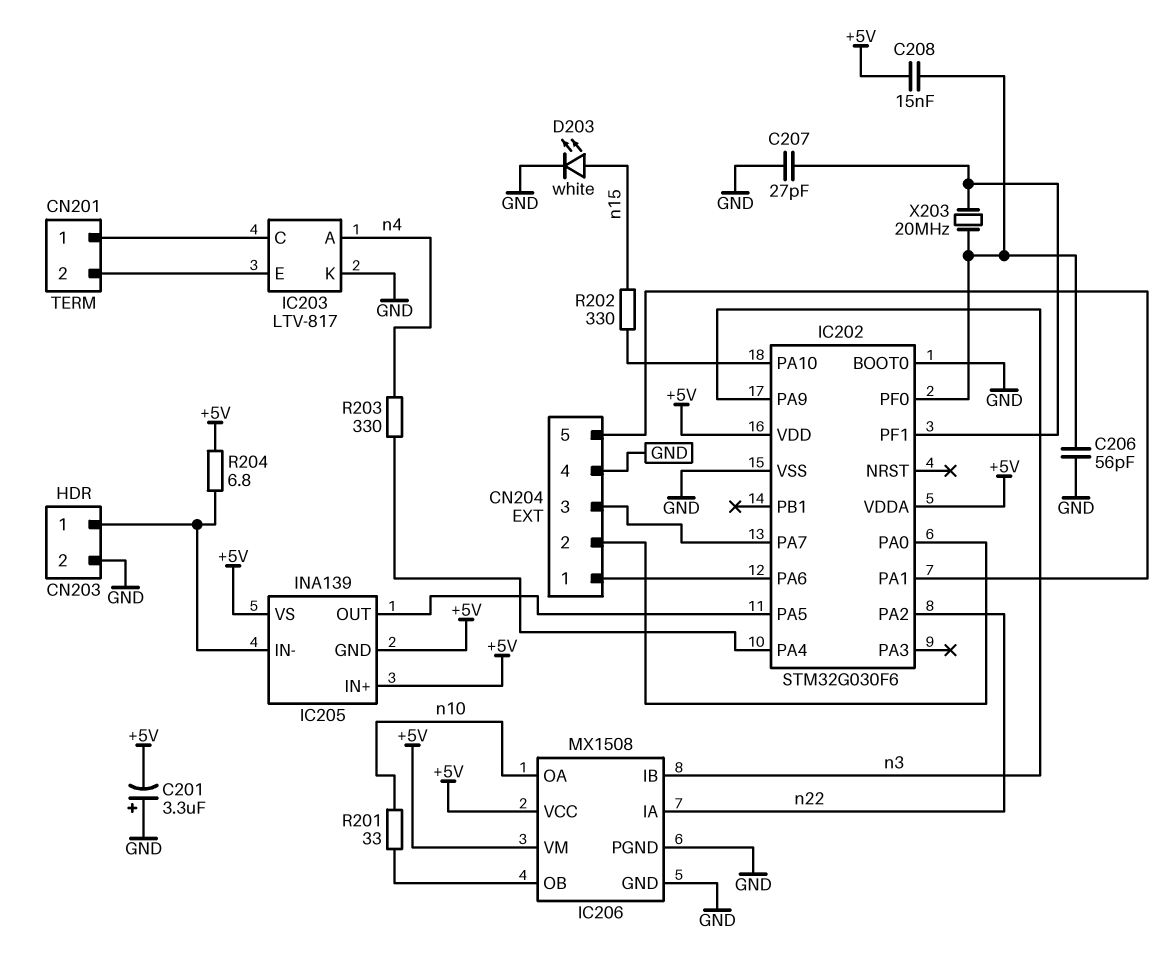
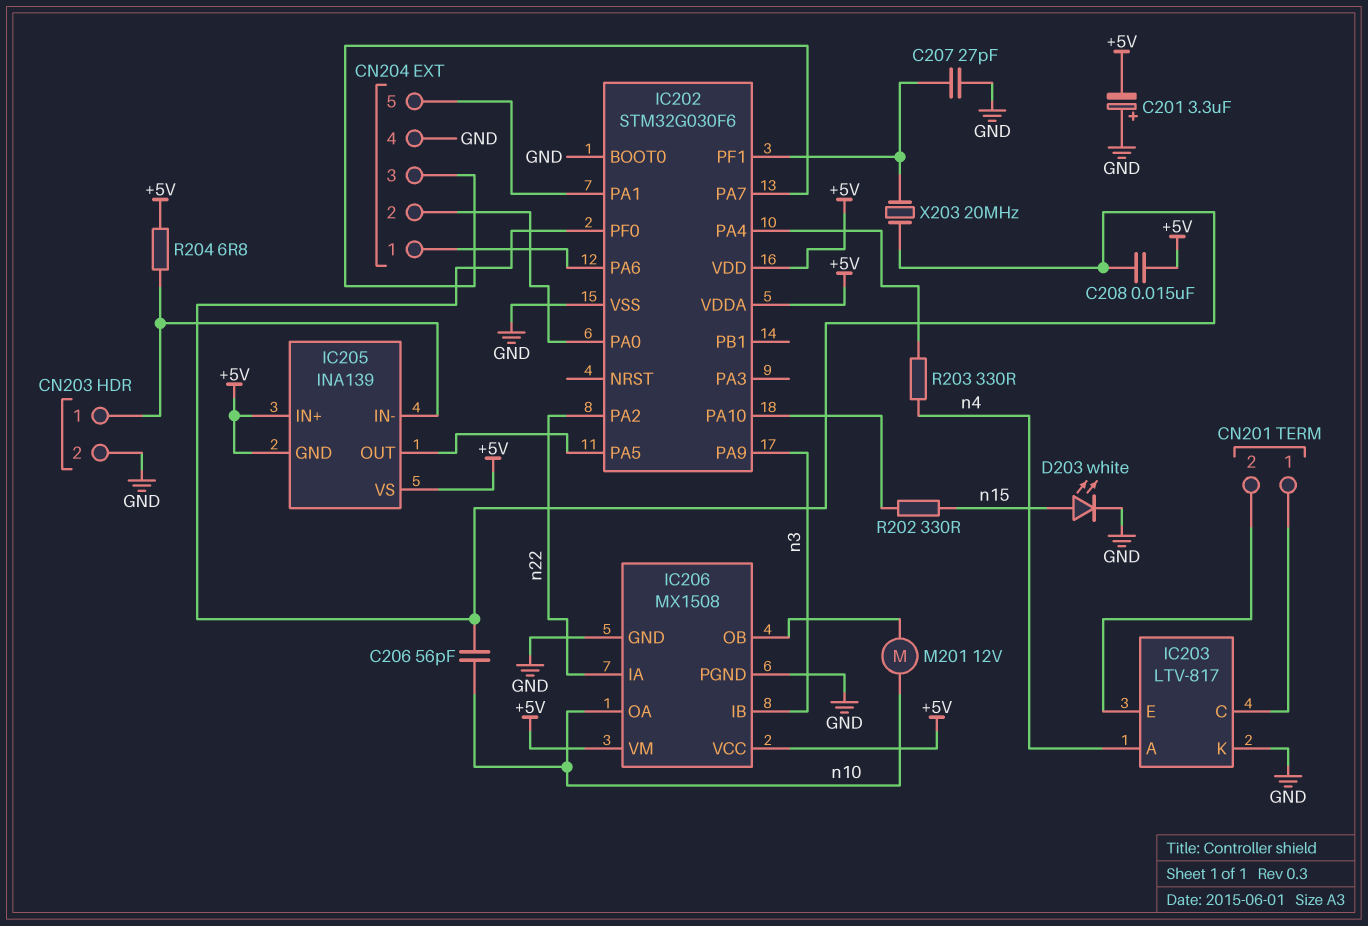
C206: 56pF (GND, IC202/PF0) -> 56pF (IC202/PF0, n10)
M201: none -> motor 12V (IC206/OB, n10)
R201: 33 (IC206/OB, n10) -> none

